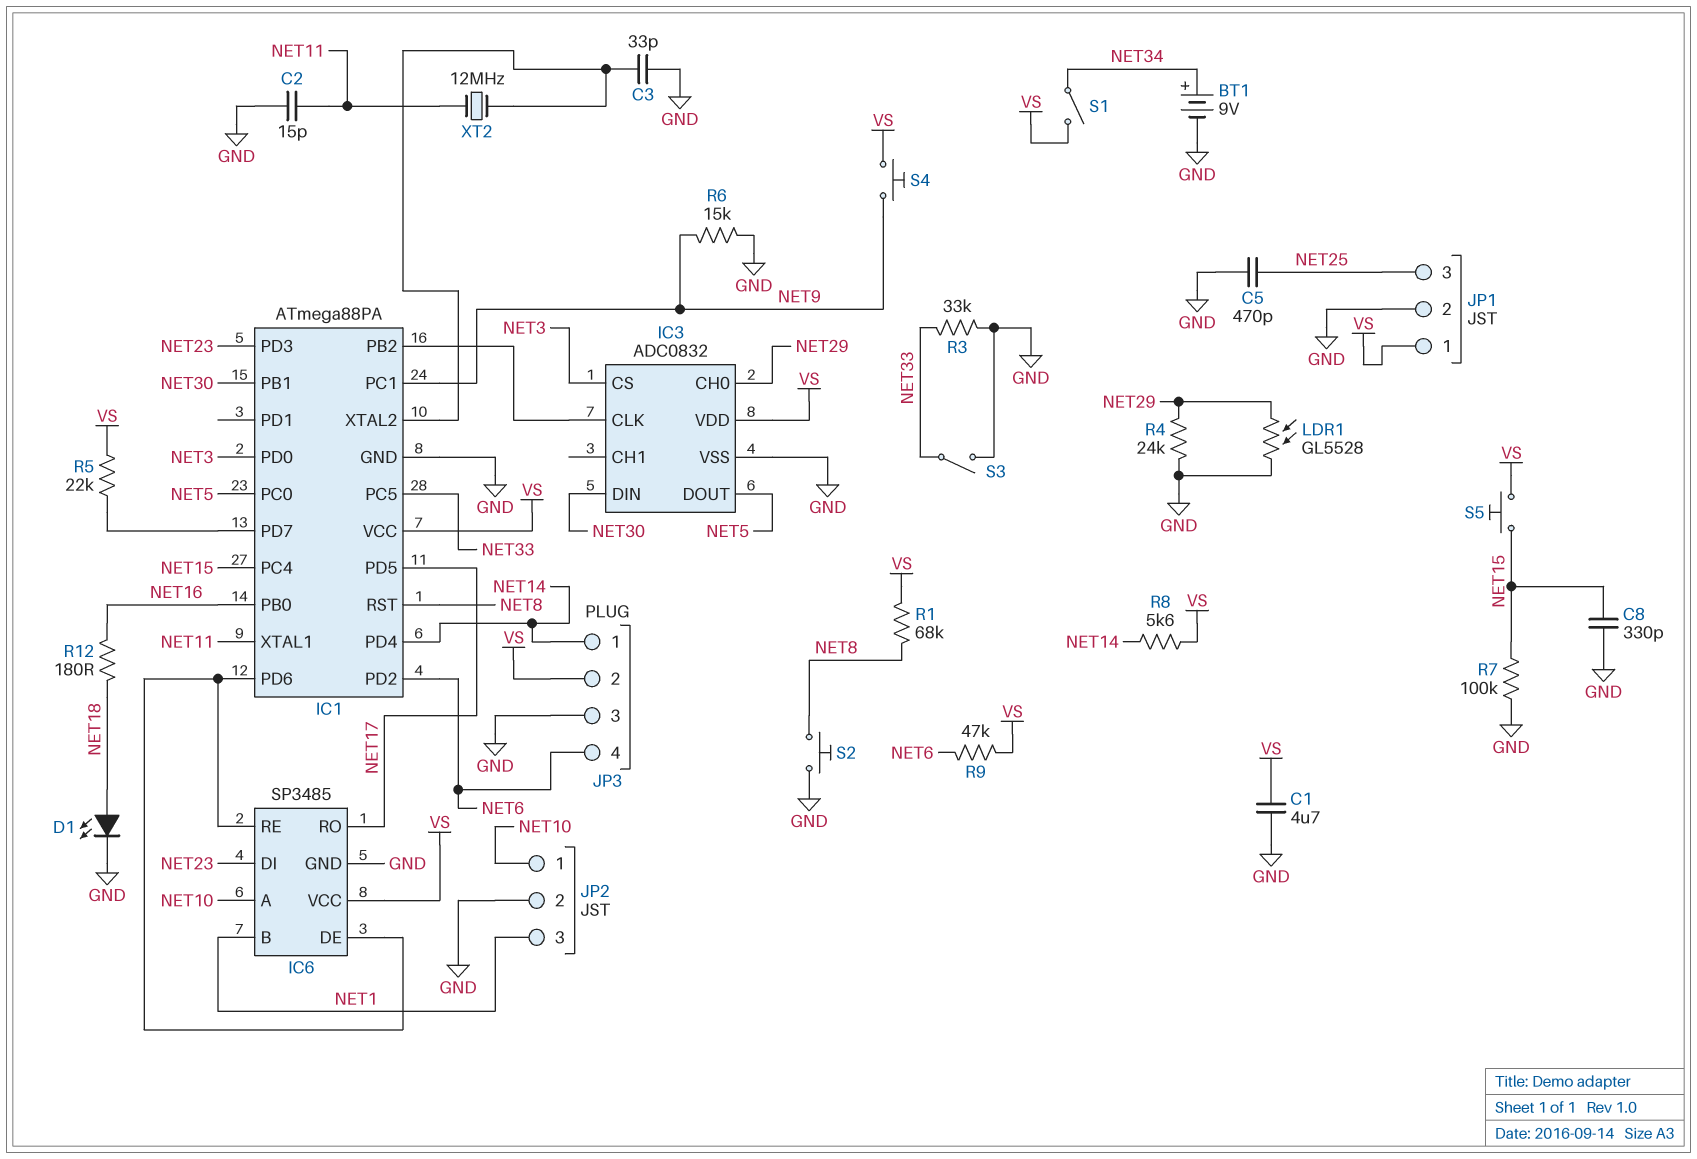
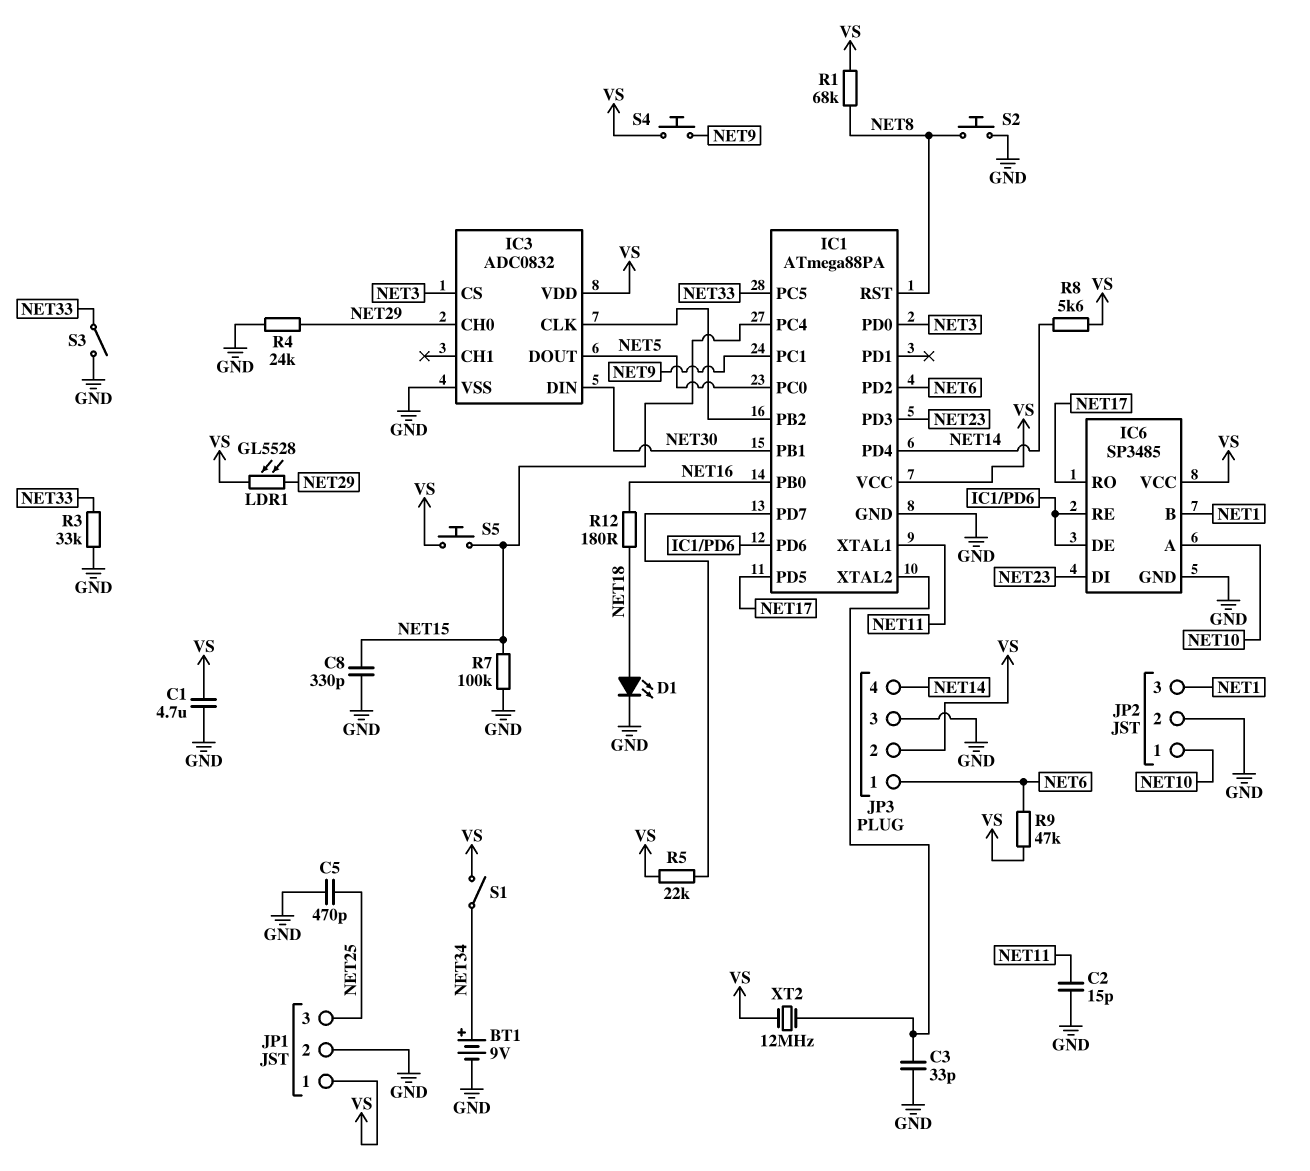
JP3 pin 1: NET14 -> NET6
JP3 pin 4: NET6 -> NET14
LDR1: GL5528 (GND, NET29) -> GL5528 (NET29, VS)
R6: 15k (GND, NET9) -> none
XT2: 12MHz (IC1/XTAL2, NET11) -> 12MHz (IC1/XTAL2, VS)

